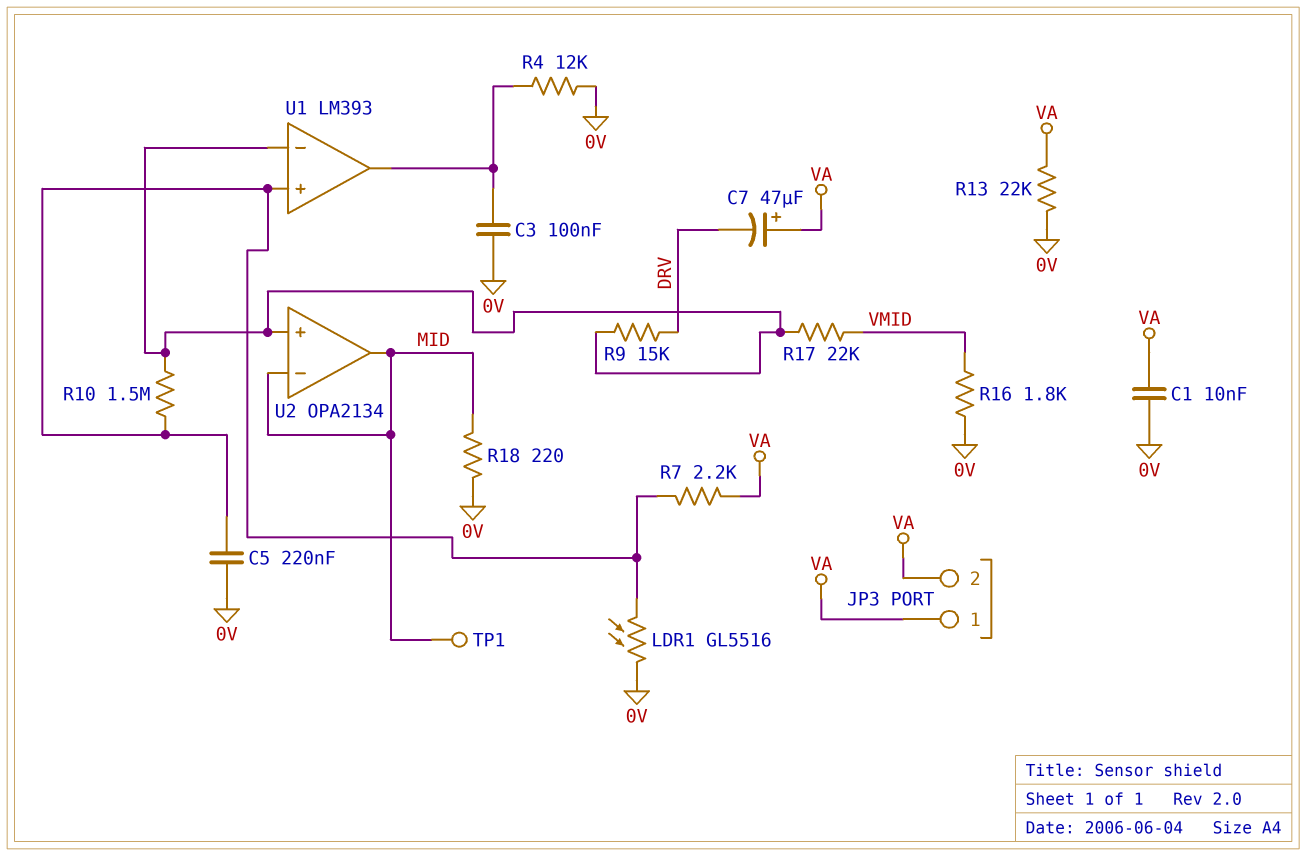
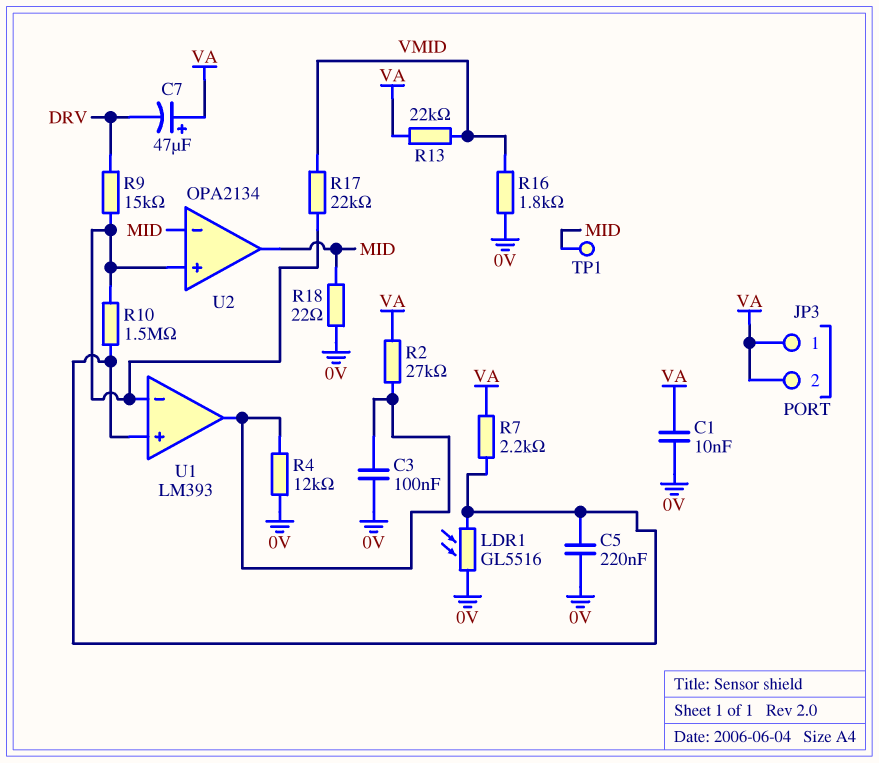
R2: none -> 27k (U1/out, VA)
R13: 22k (0V, VA) -> 22k (VA, VMID)
R18: 220 (0V, MID) -> 22 (0V, MID)

